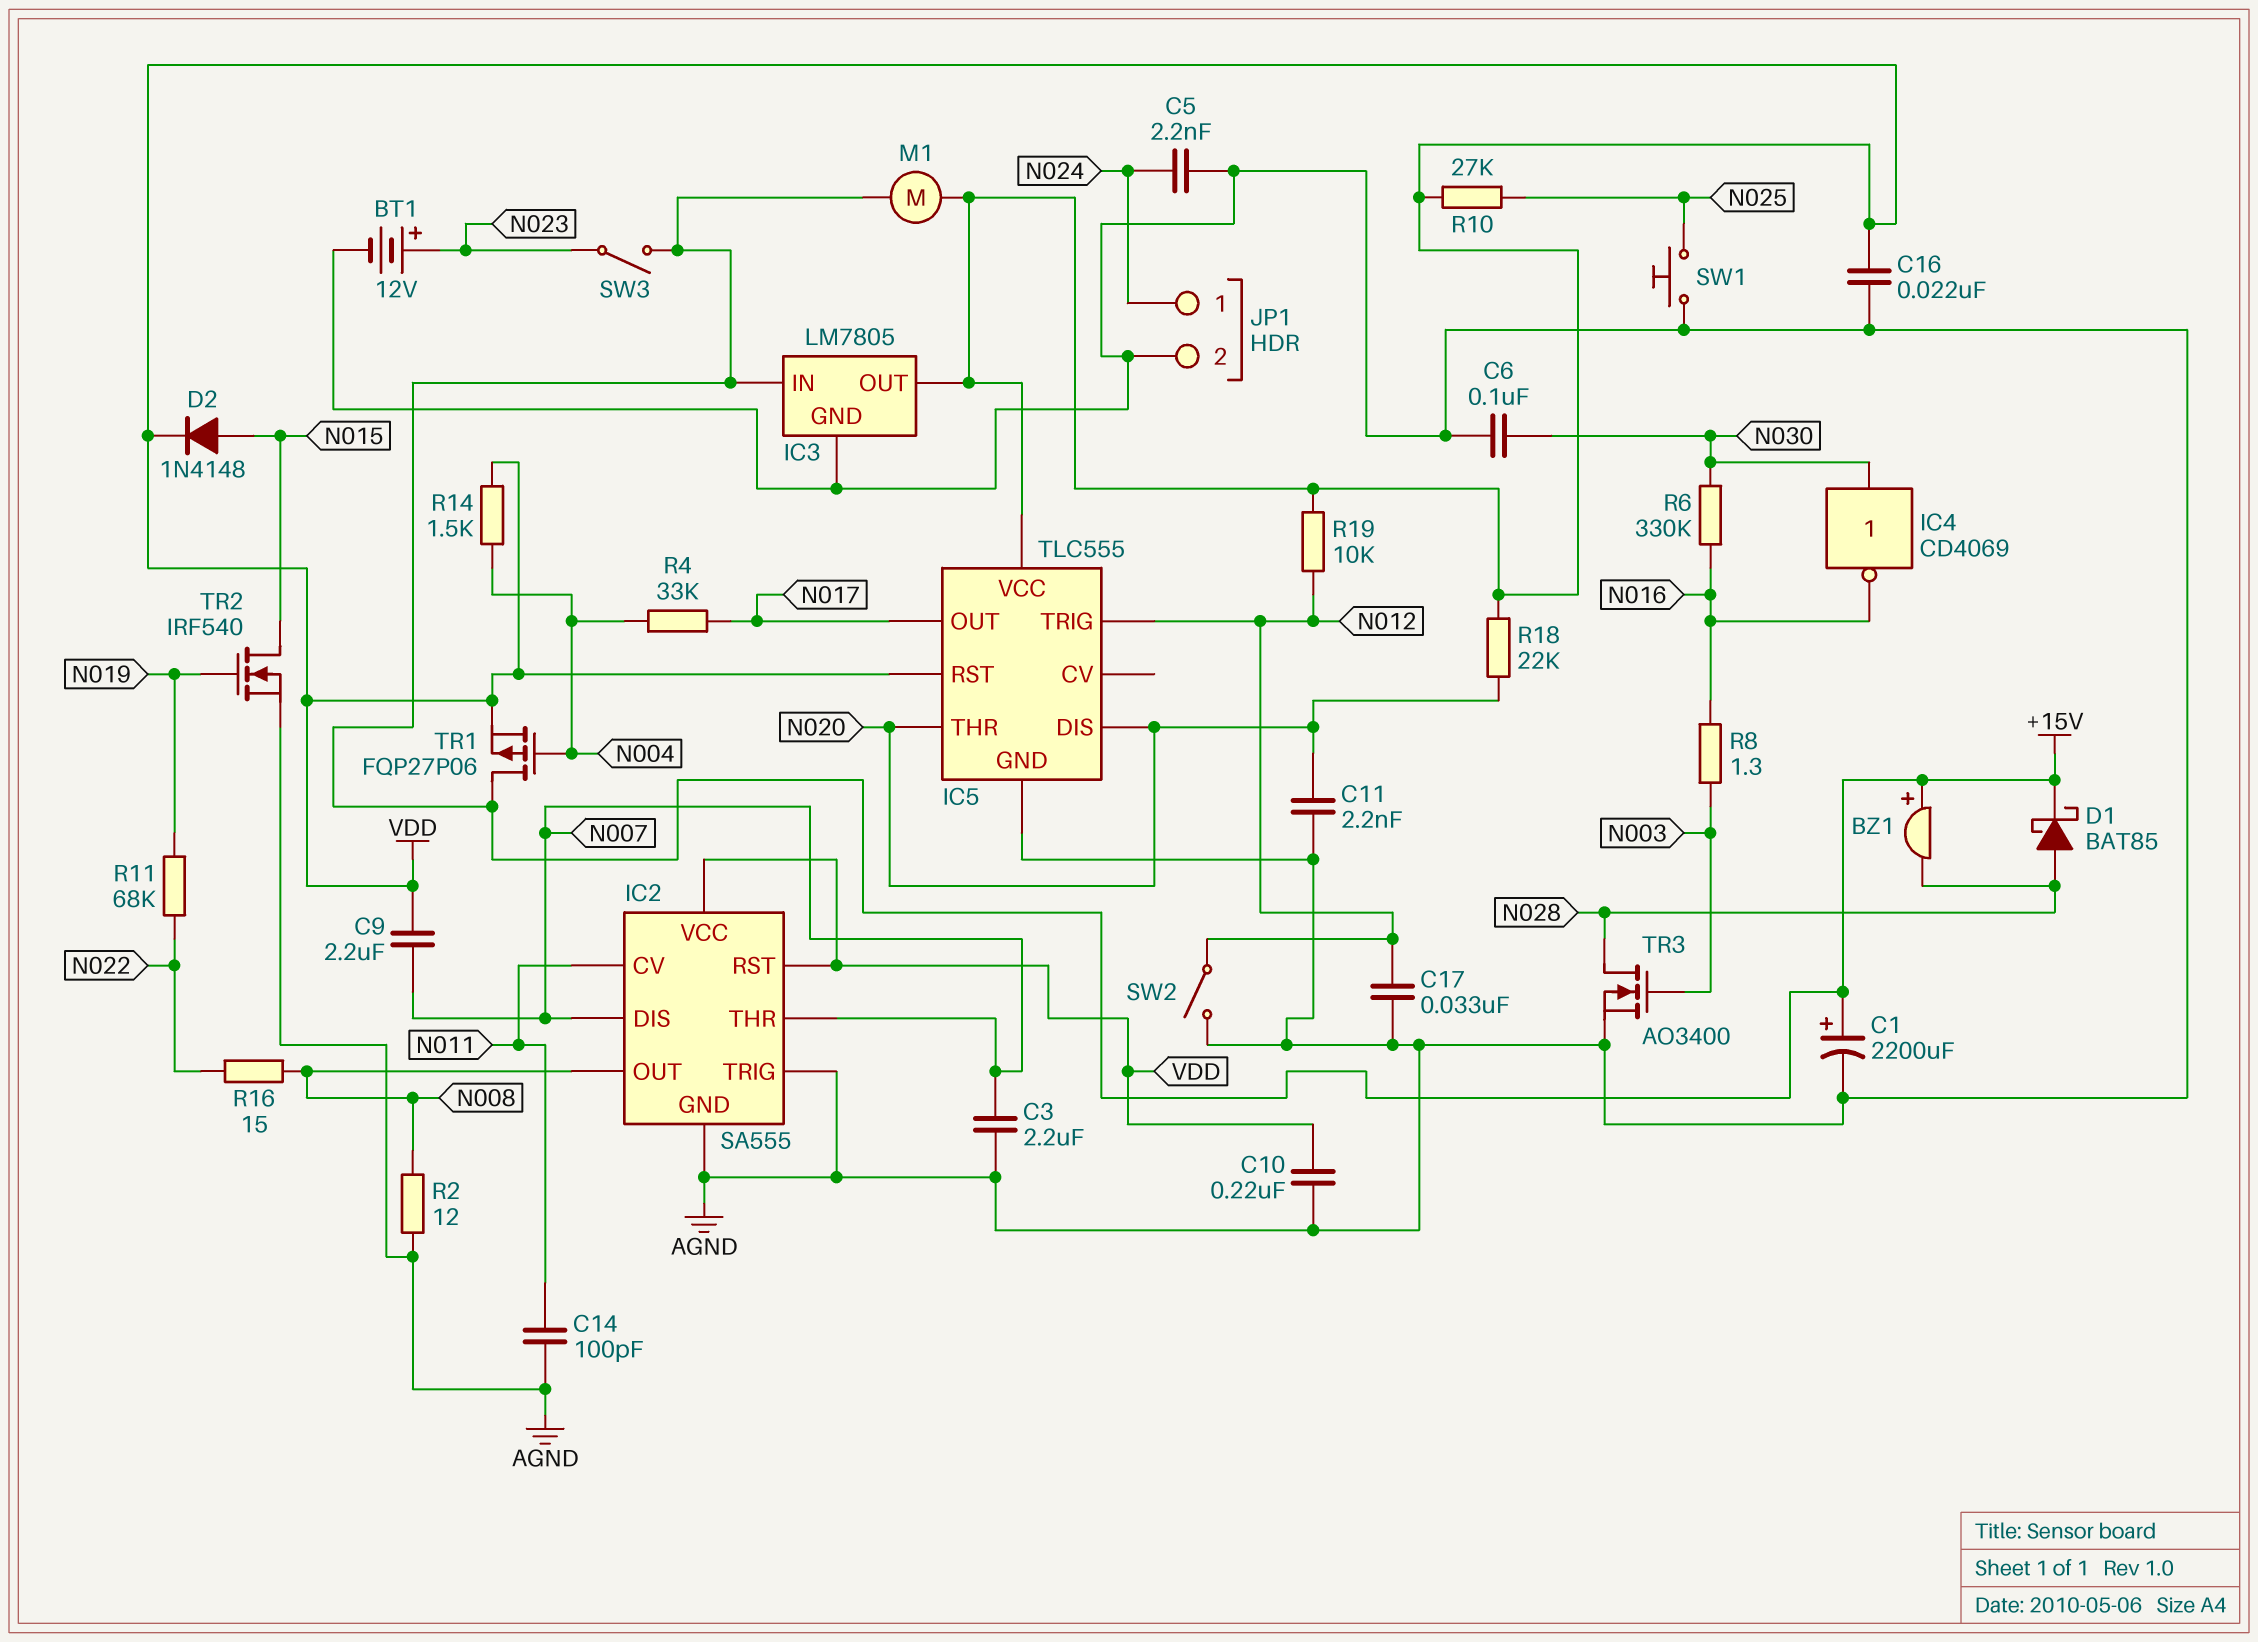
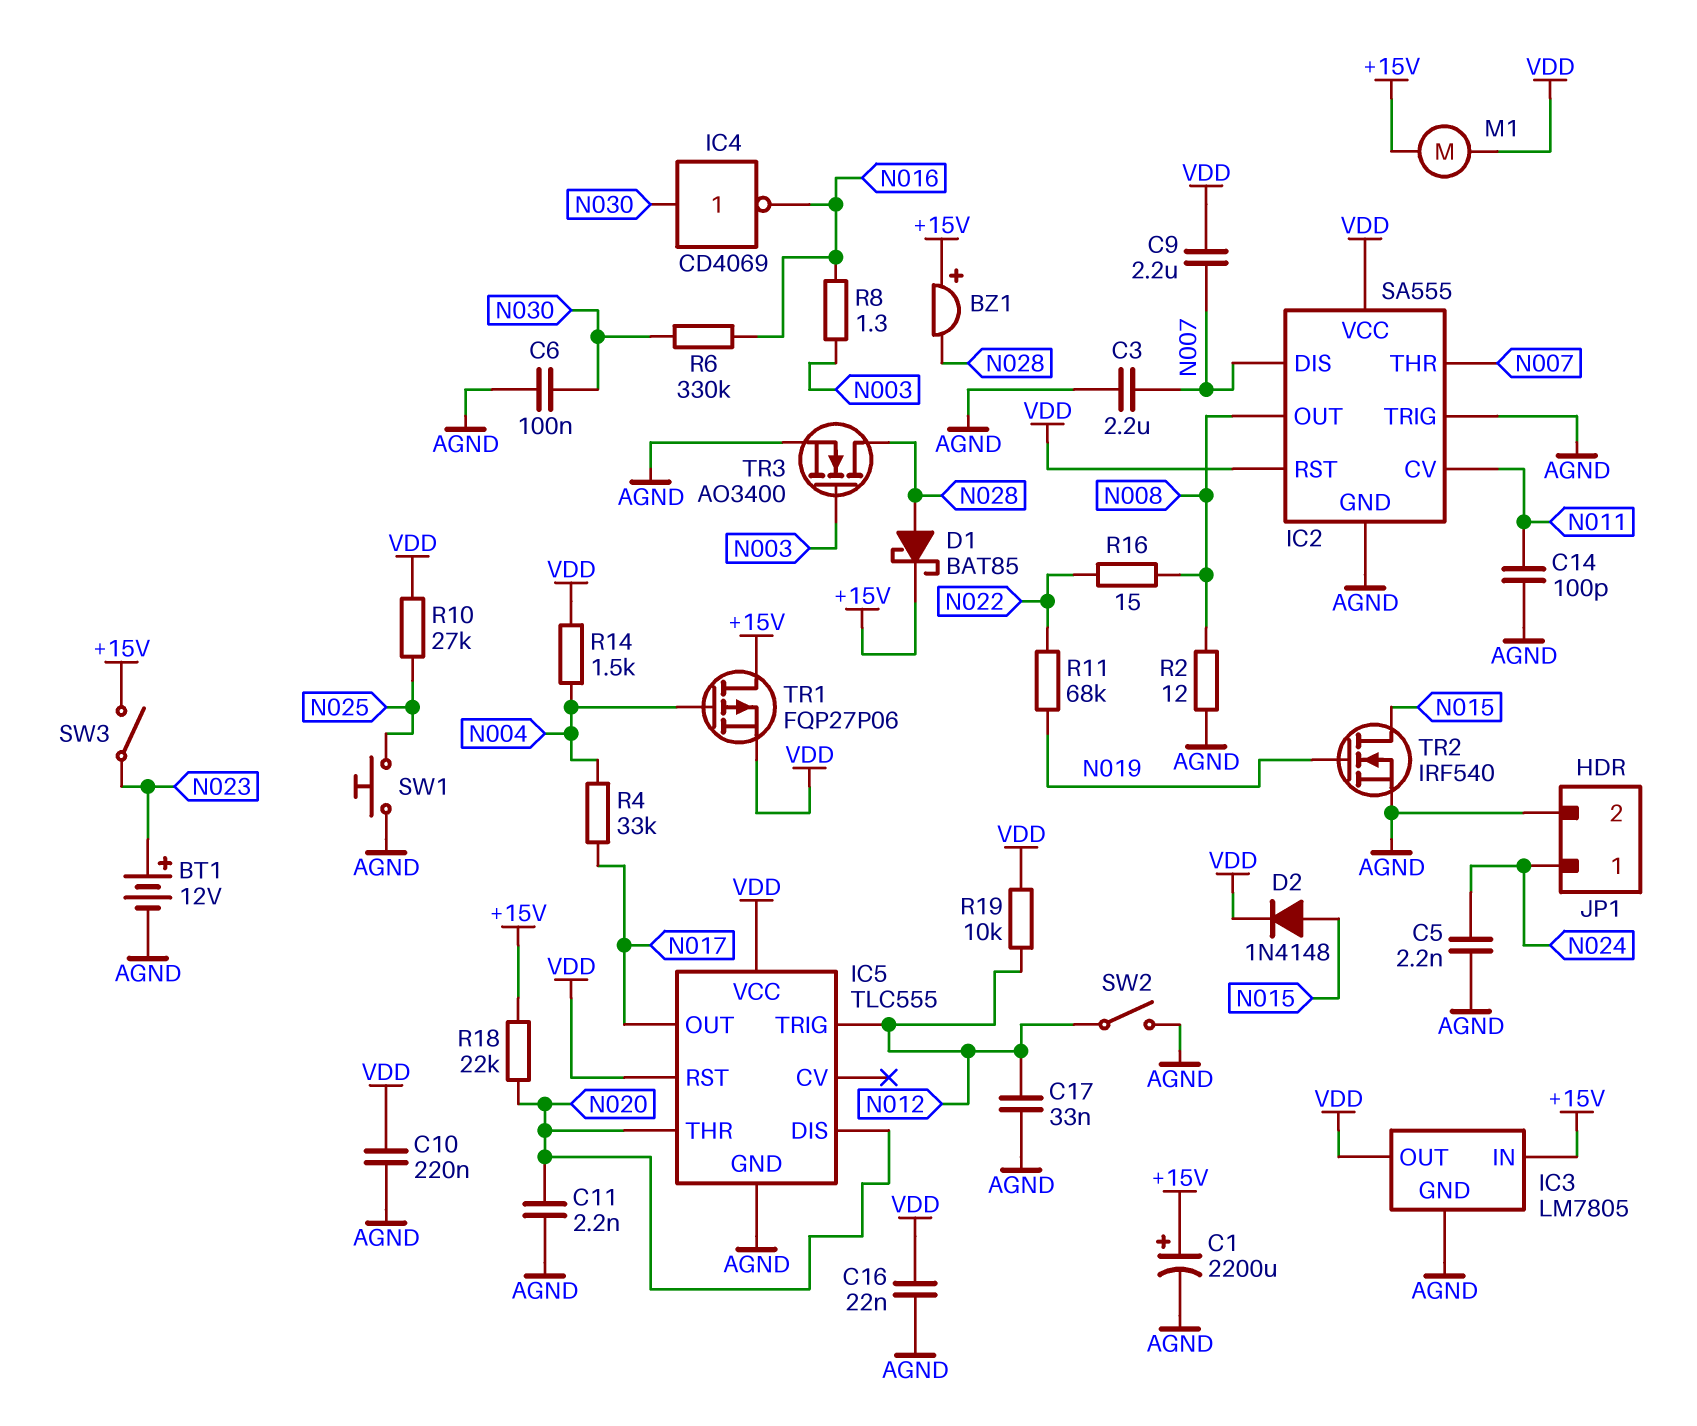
R18: 22k (N020, VDD) -> 22k (+15V, N020)

